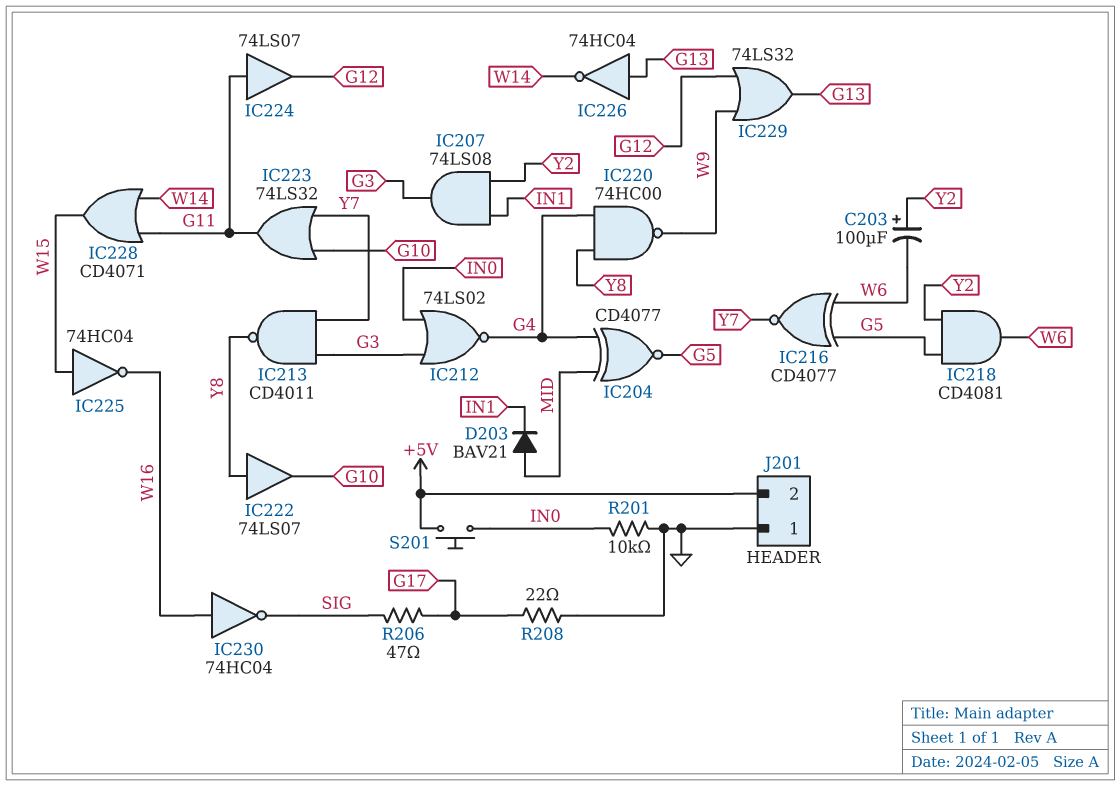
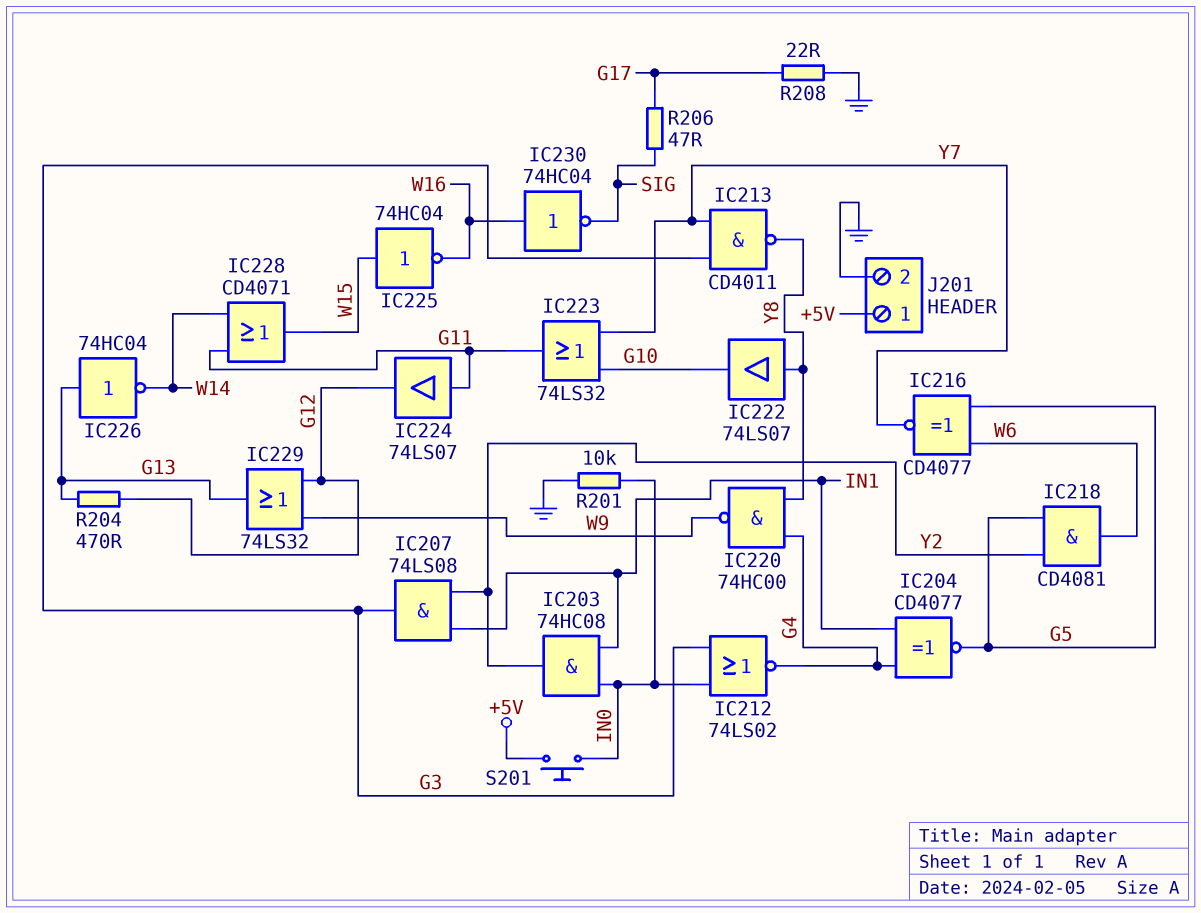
C203: 100uF (plus Y2, minus W6) -> none
D203: diode BAV21 (A MID, K IN1) -> none
IC203: none -> AND 74HC08 (in IN0, in IN1, out Y2)
IC204: XNOR CD4077 (in G4, in MID, out G5) -> XNOR CD4077 (in G4, in IN1, out G5)
J201 pin 1: GND -> +5V
J201 pin 2: +5V -> GND
R204: none -> 470 (G12, G13)

